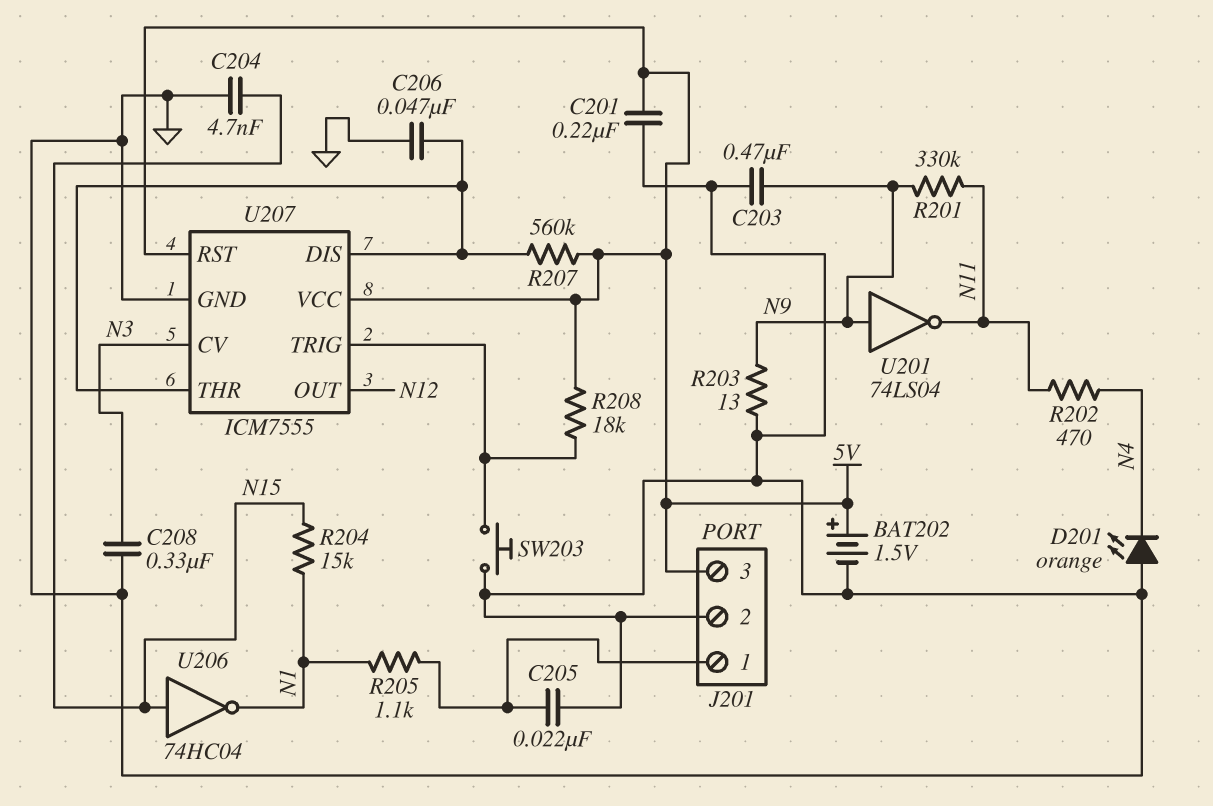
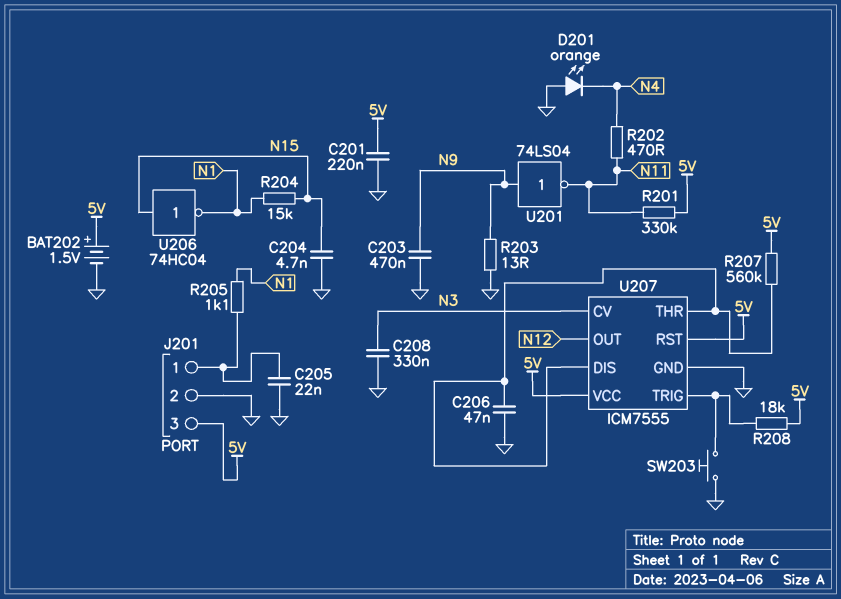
R201: 330k (N9, N11) -> 330k (5V, N11)

